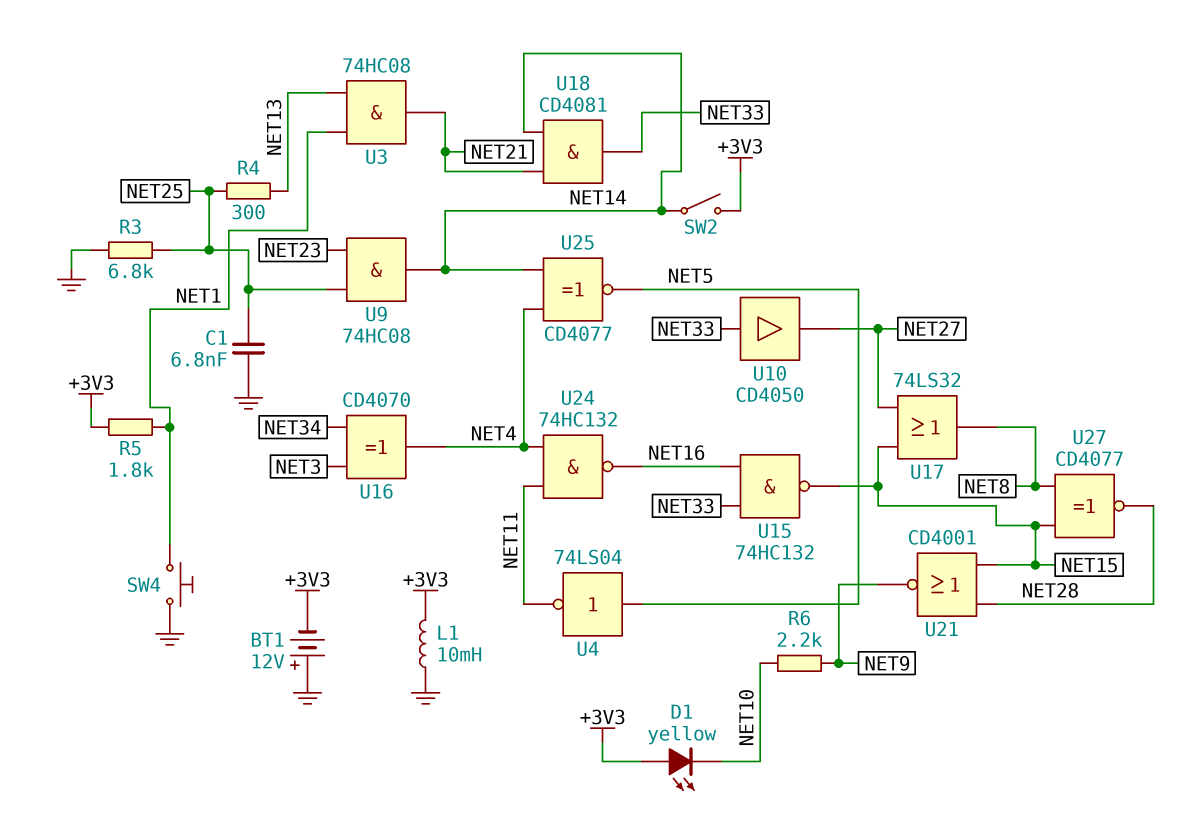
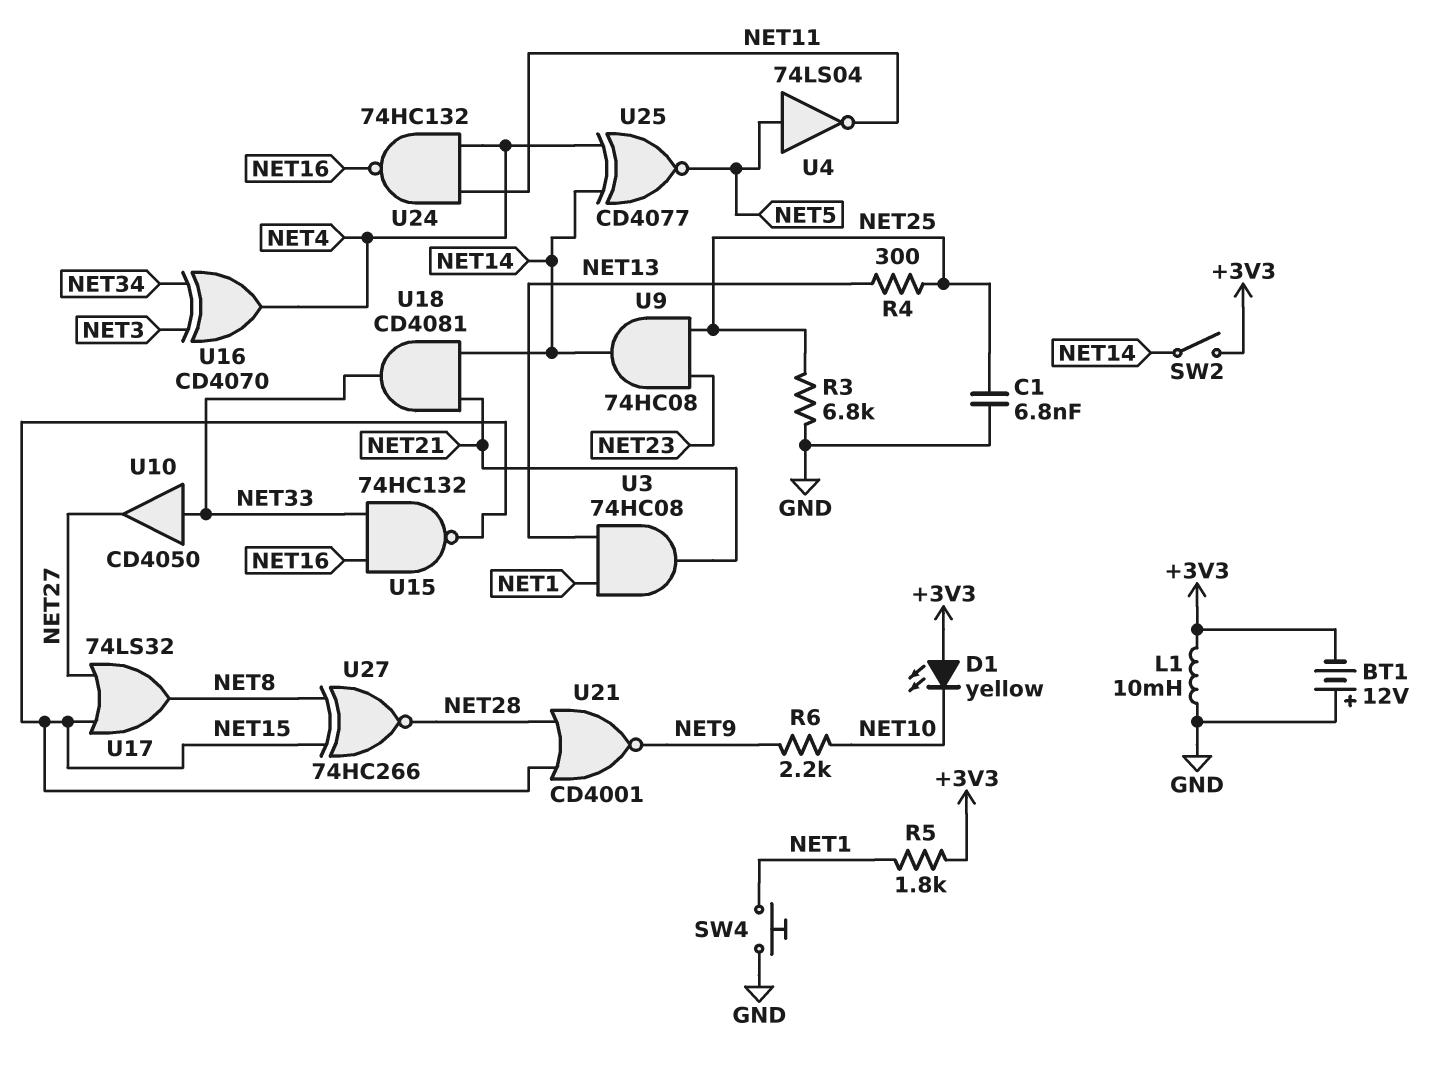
U27: XNOR CD4077 (in NET8, in NET15, out NET28) -> XNOR 74HC266 (in NET8, in NET15, out NET28)

